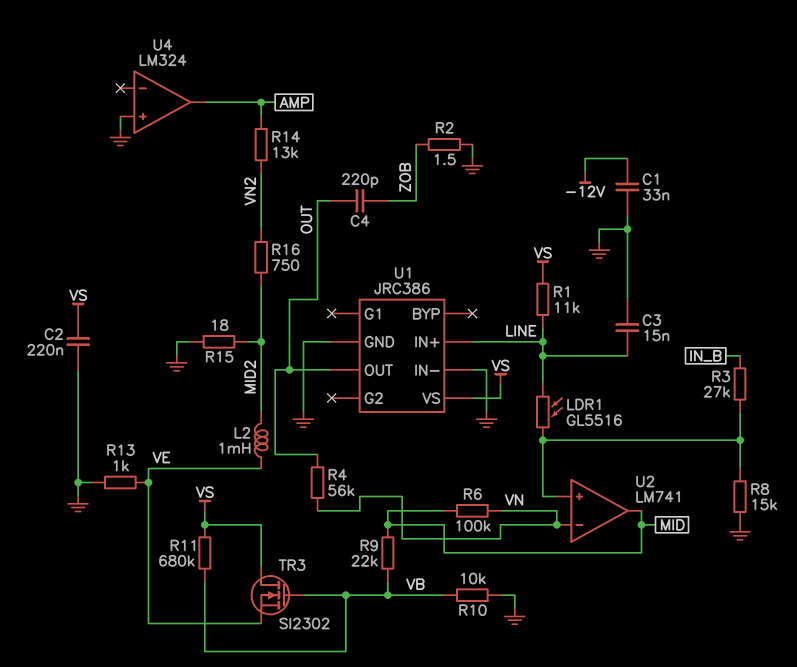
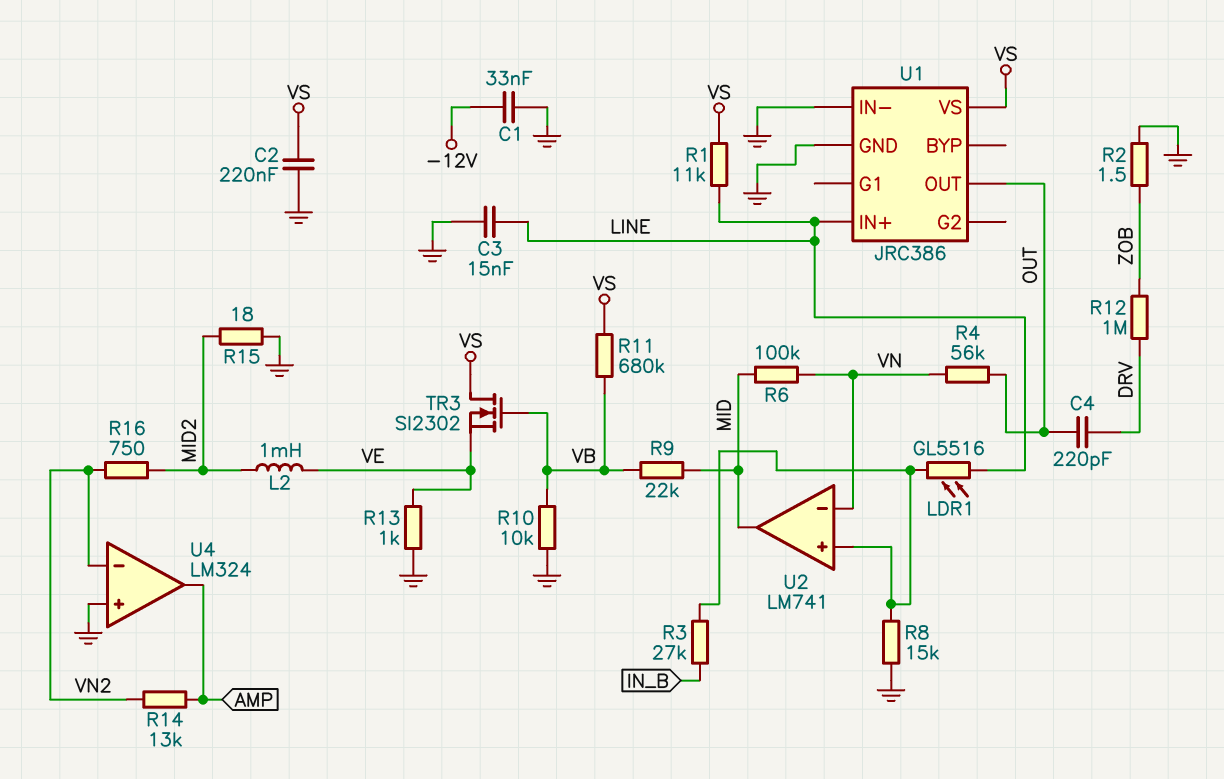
C4: 220pF (OUT, ZOB) -> 220pF (DRV, OUT)
R12: none -> 1M (DRV, ZOB)
U4 pin in-: none -> VN2

